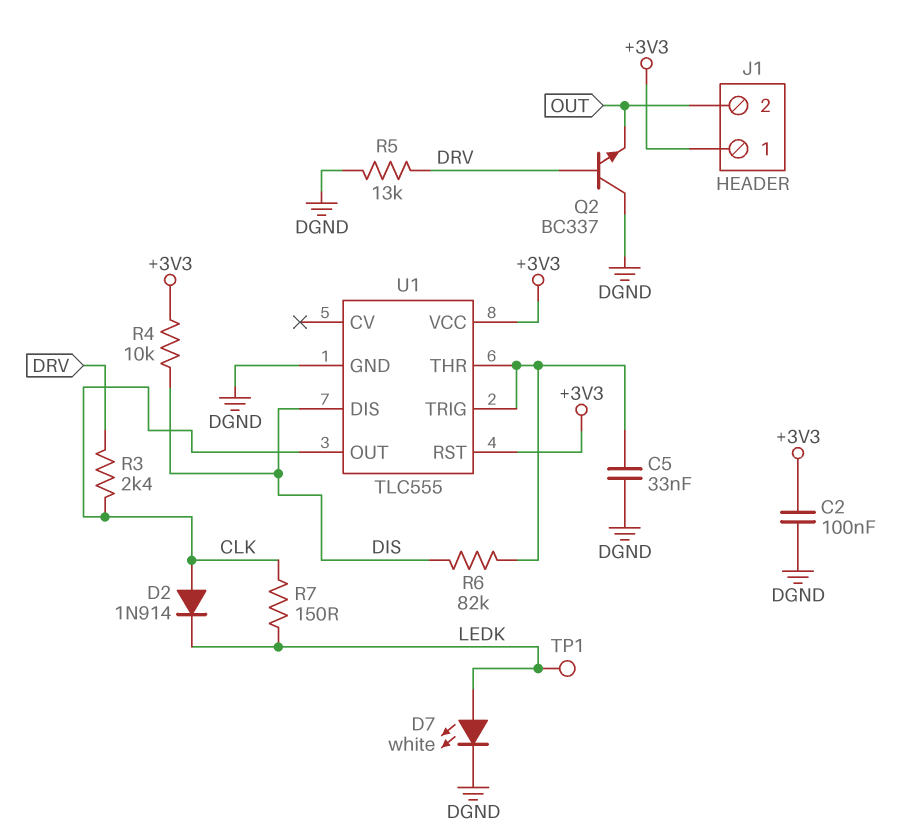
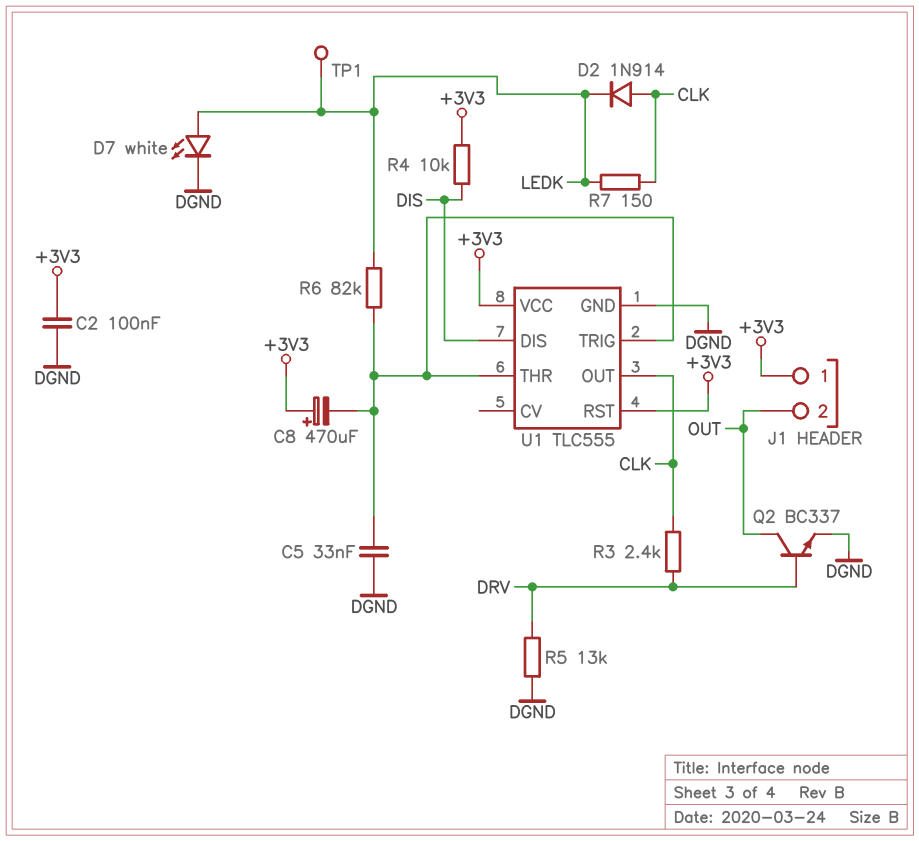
C8: none -> 470uF (plus +3V3, minus U1/THR)
Q2: NPN BC337 (B DRV, C DGND, E OUT) -> NPN BC337 (B DRV, C OUT, E DGND)
R6: 82k (DIS, U1/THR) -> 82k (LEDK, U1/THR)

